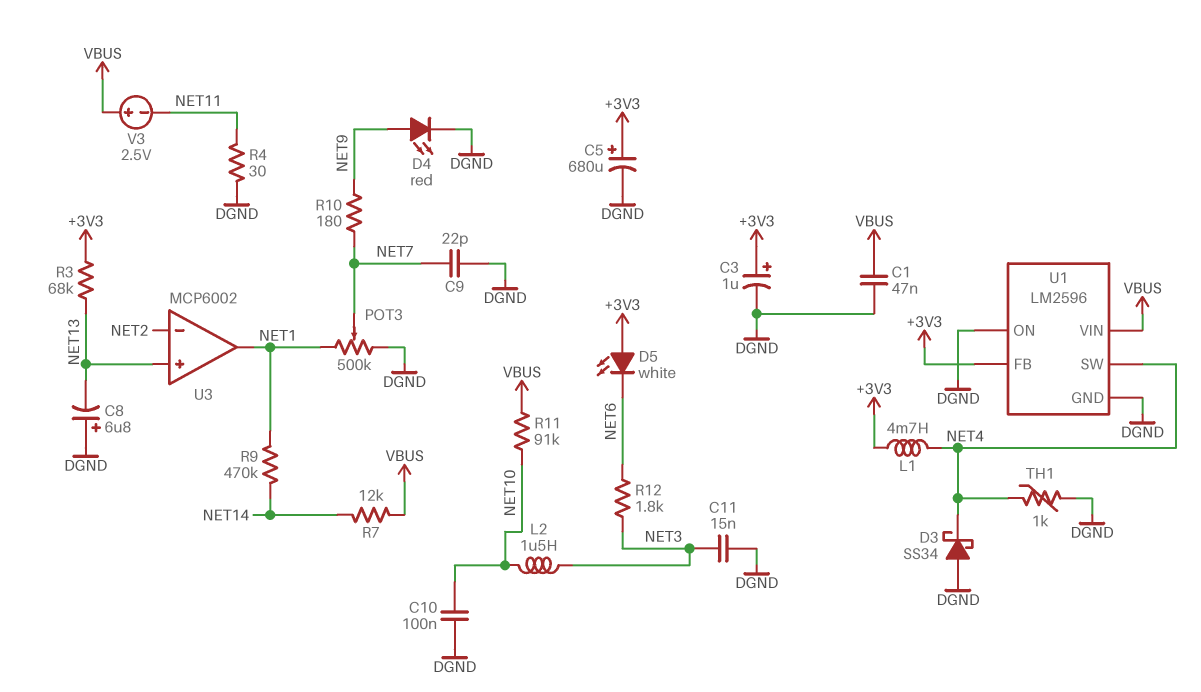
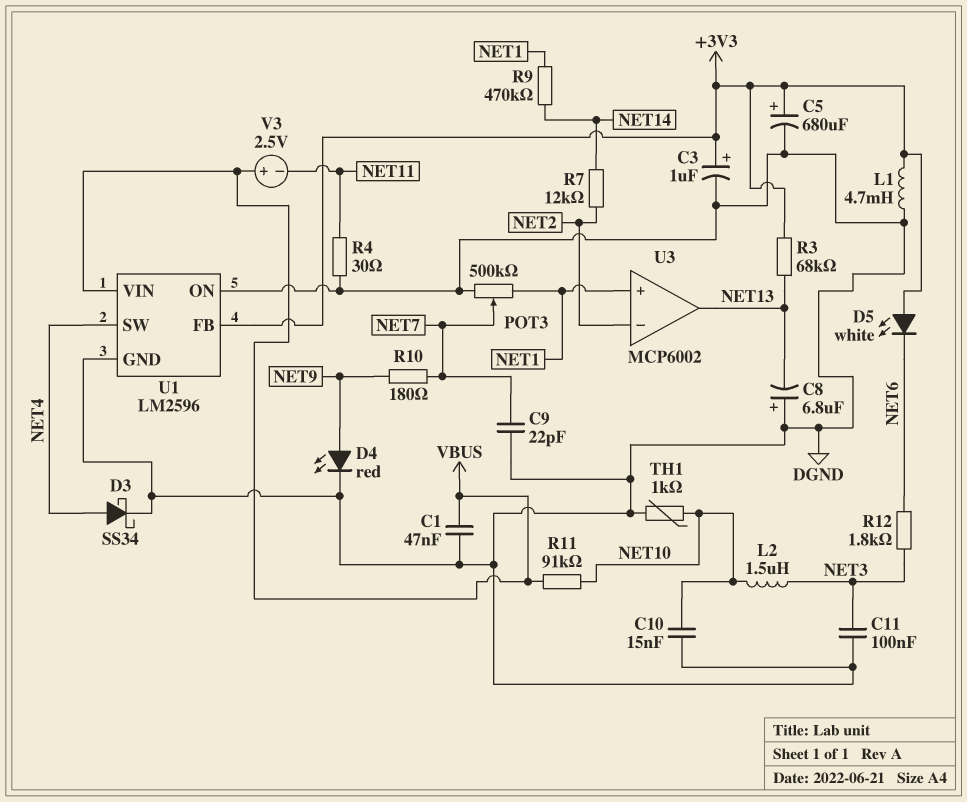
C10: 100nF (DGND, NET10) -> 15nF (DGND, NET10)
C11: 15nF (DGND, NET3) -> 100nF (DGND, NET3)
D3: schottky SS34 (A DGND, K NET4) -> schottky SS34 (A NET4, K DGND)
L1: 4.7mH (+3V3, NET4) -> 4.7mH (+3V3, DGND)
R7: 12k (NET14, VBUS) -> 12k (NET2, NET14)
TH1: 1k (DGND, NET4) -> 1k (DGND, NET10)
U3 pin in+: NET13 -> NET1
U3 pin out: NET1 -> NET13

